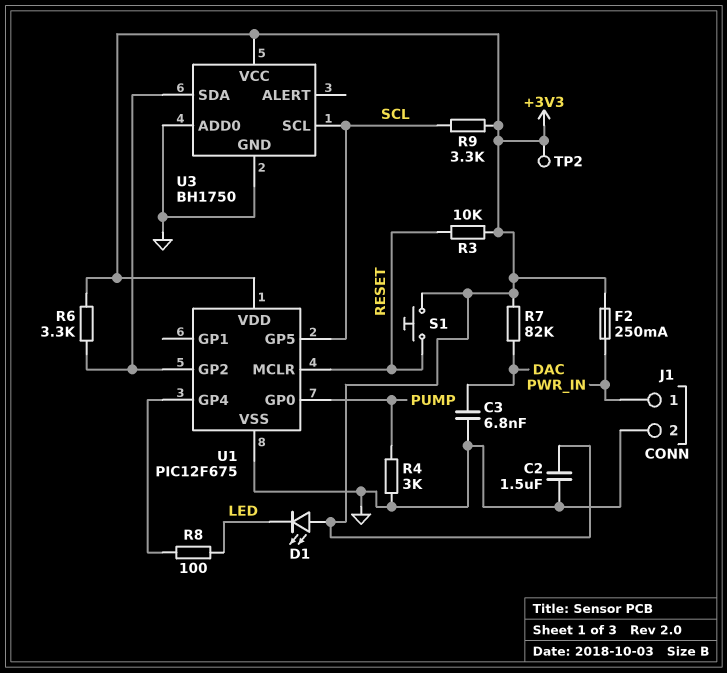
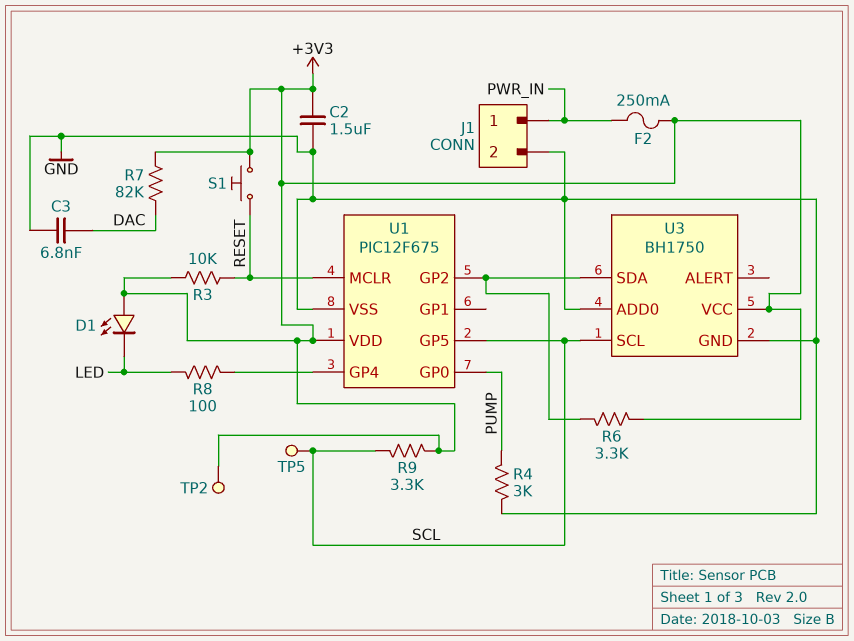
TP5: none -> test point (SCL)

